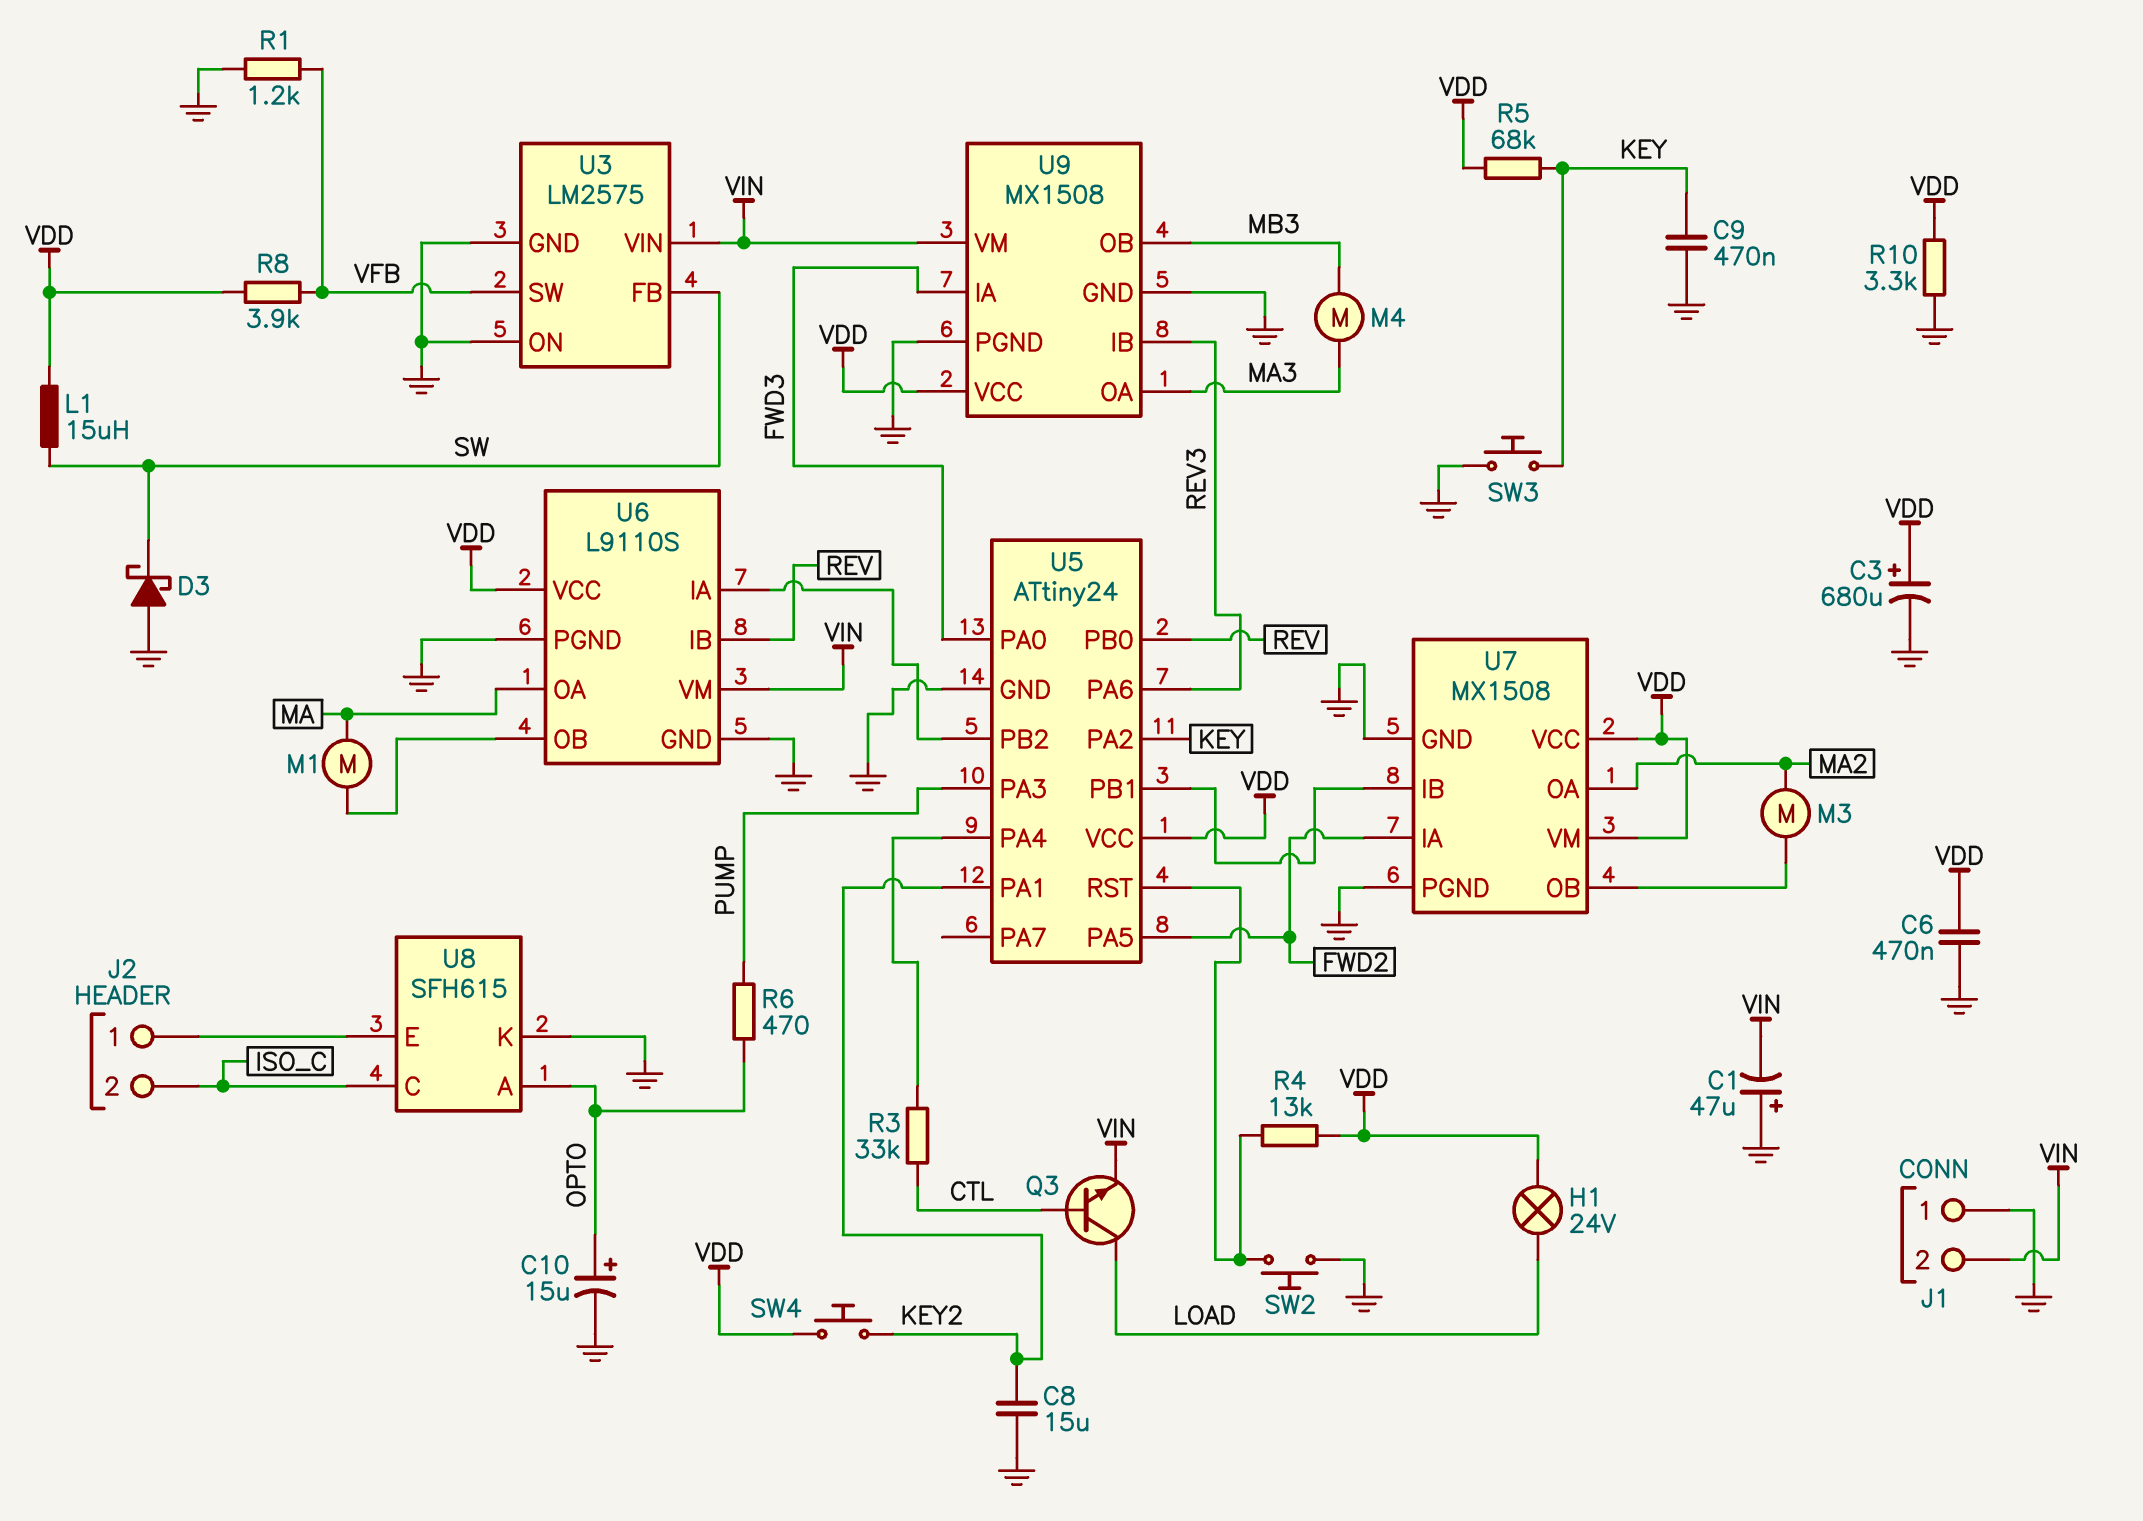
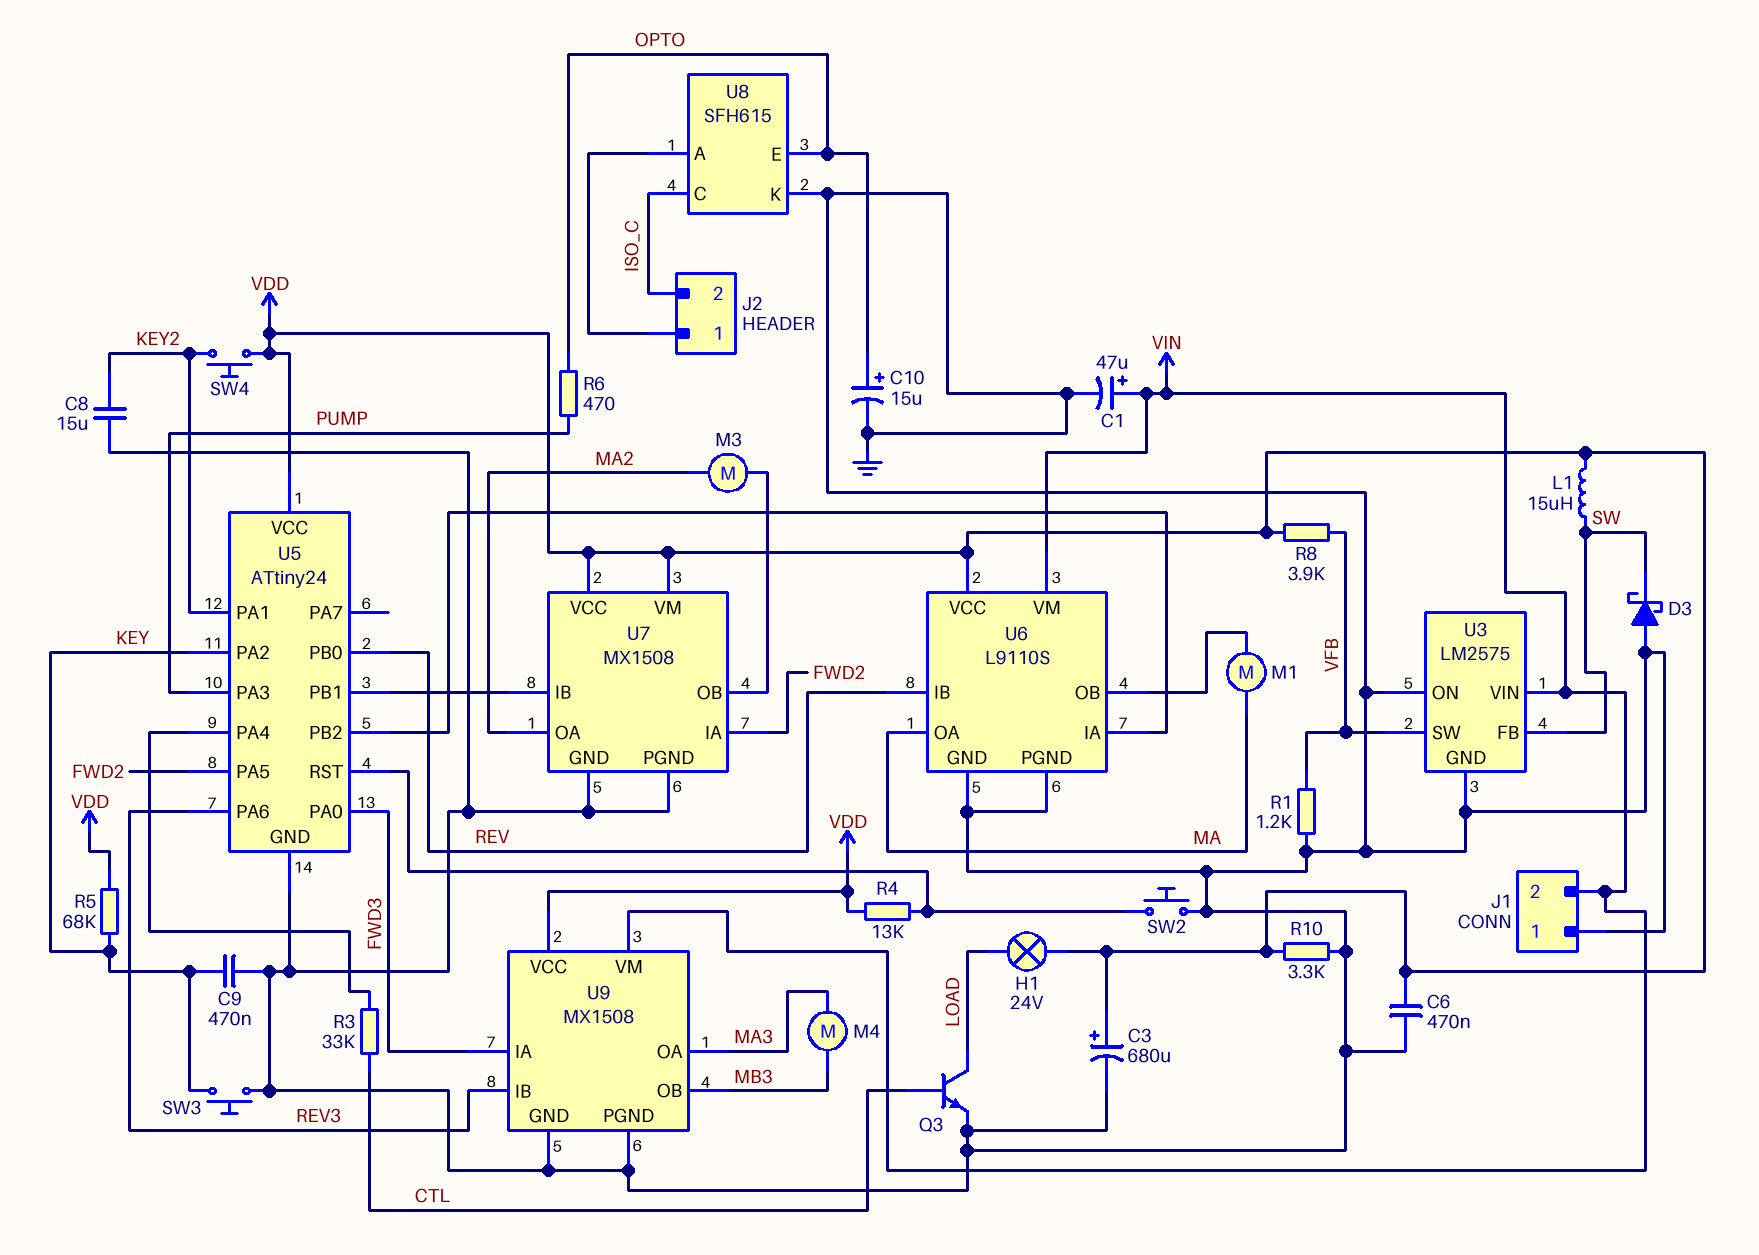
C1: 47uF (plus GND, minus VIN) -> 47uF (plus VIN, minus GND)
Q3: NPN (B CTL, C LOAD, E VIN) -> NPN (B CTL, C LOAD, E GND)
U8 pin A: OPTO -> J2/1
U8 pin E: J2/1 -> OPTO

